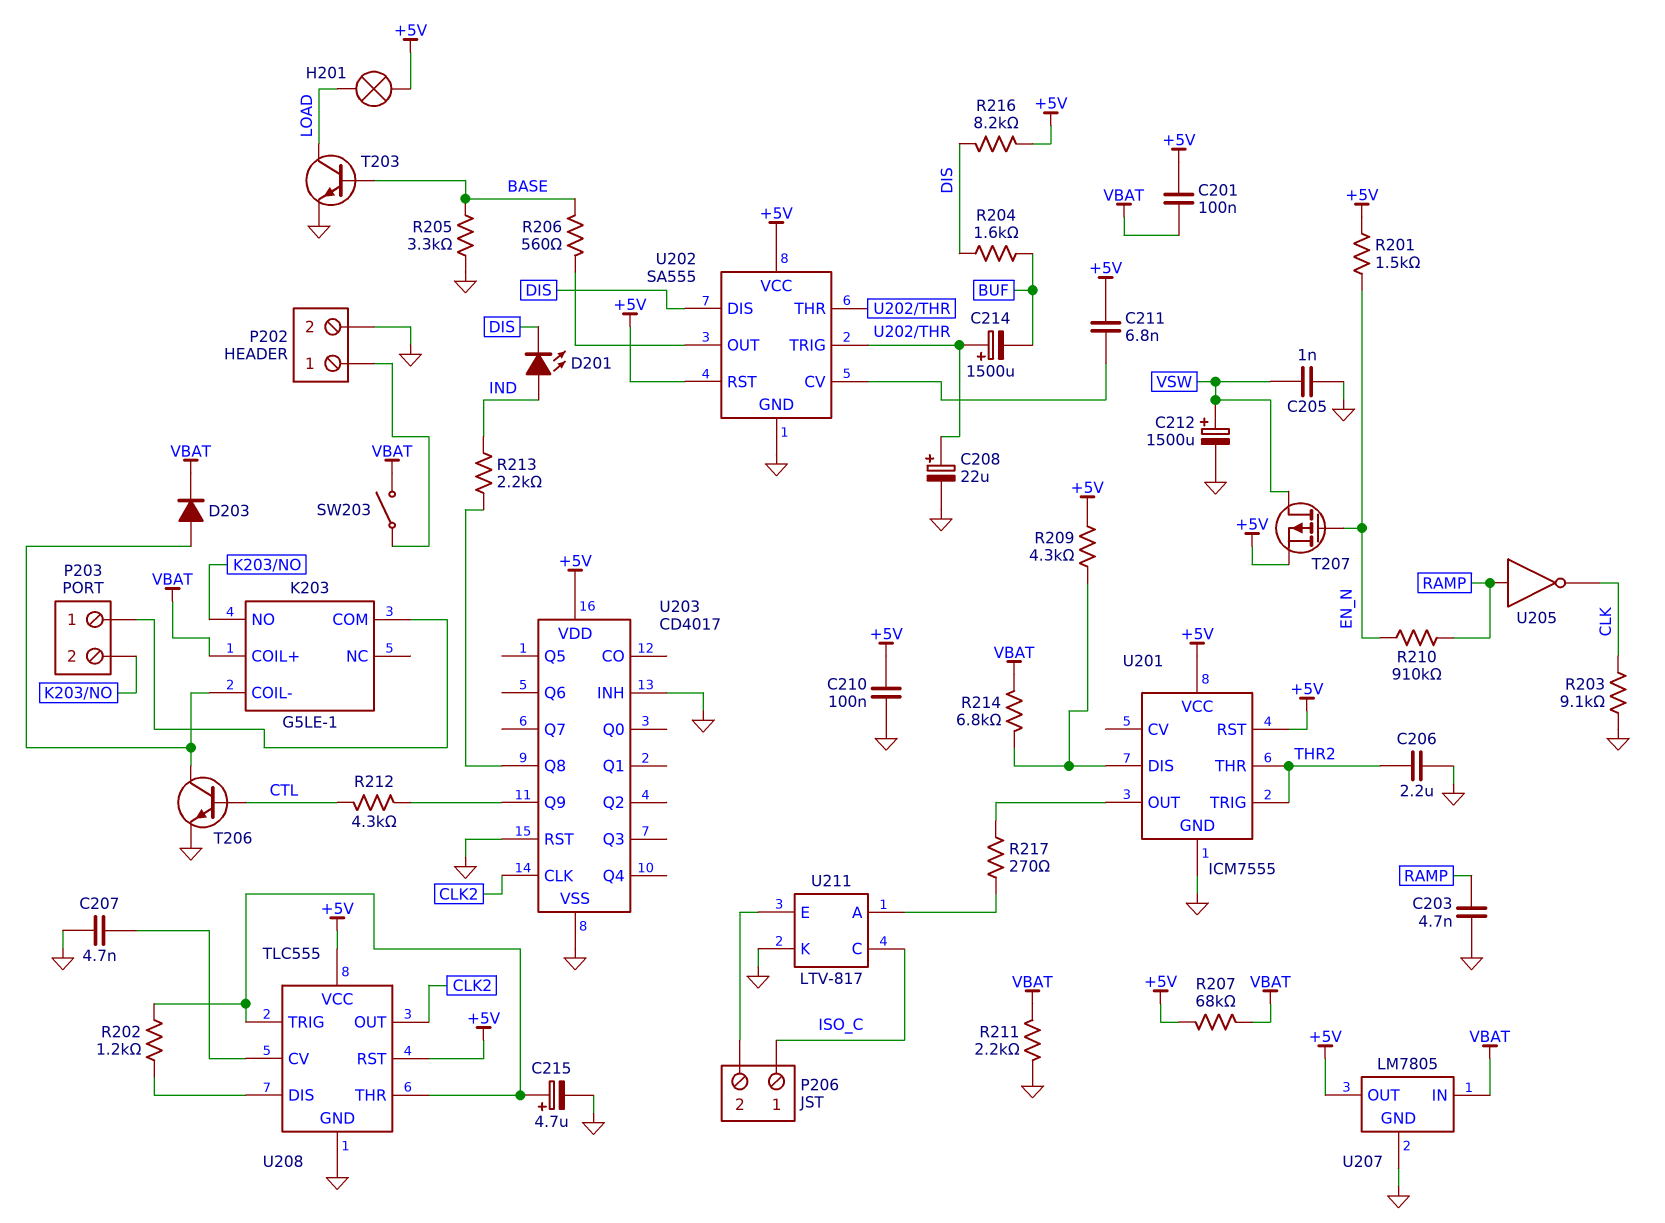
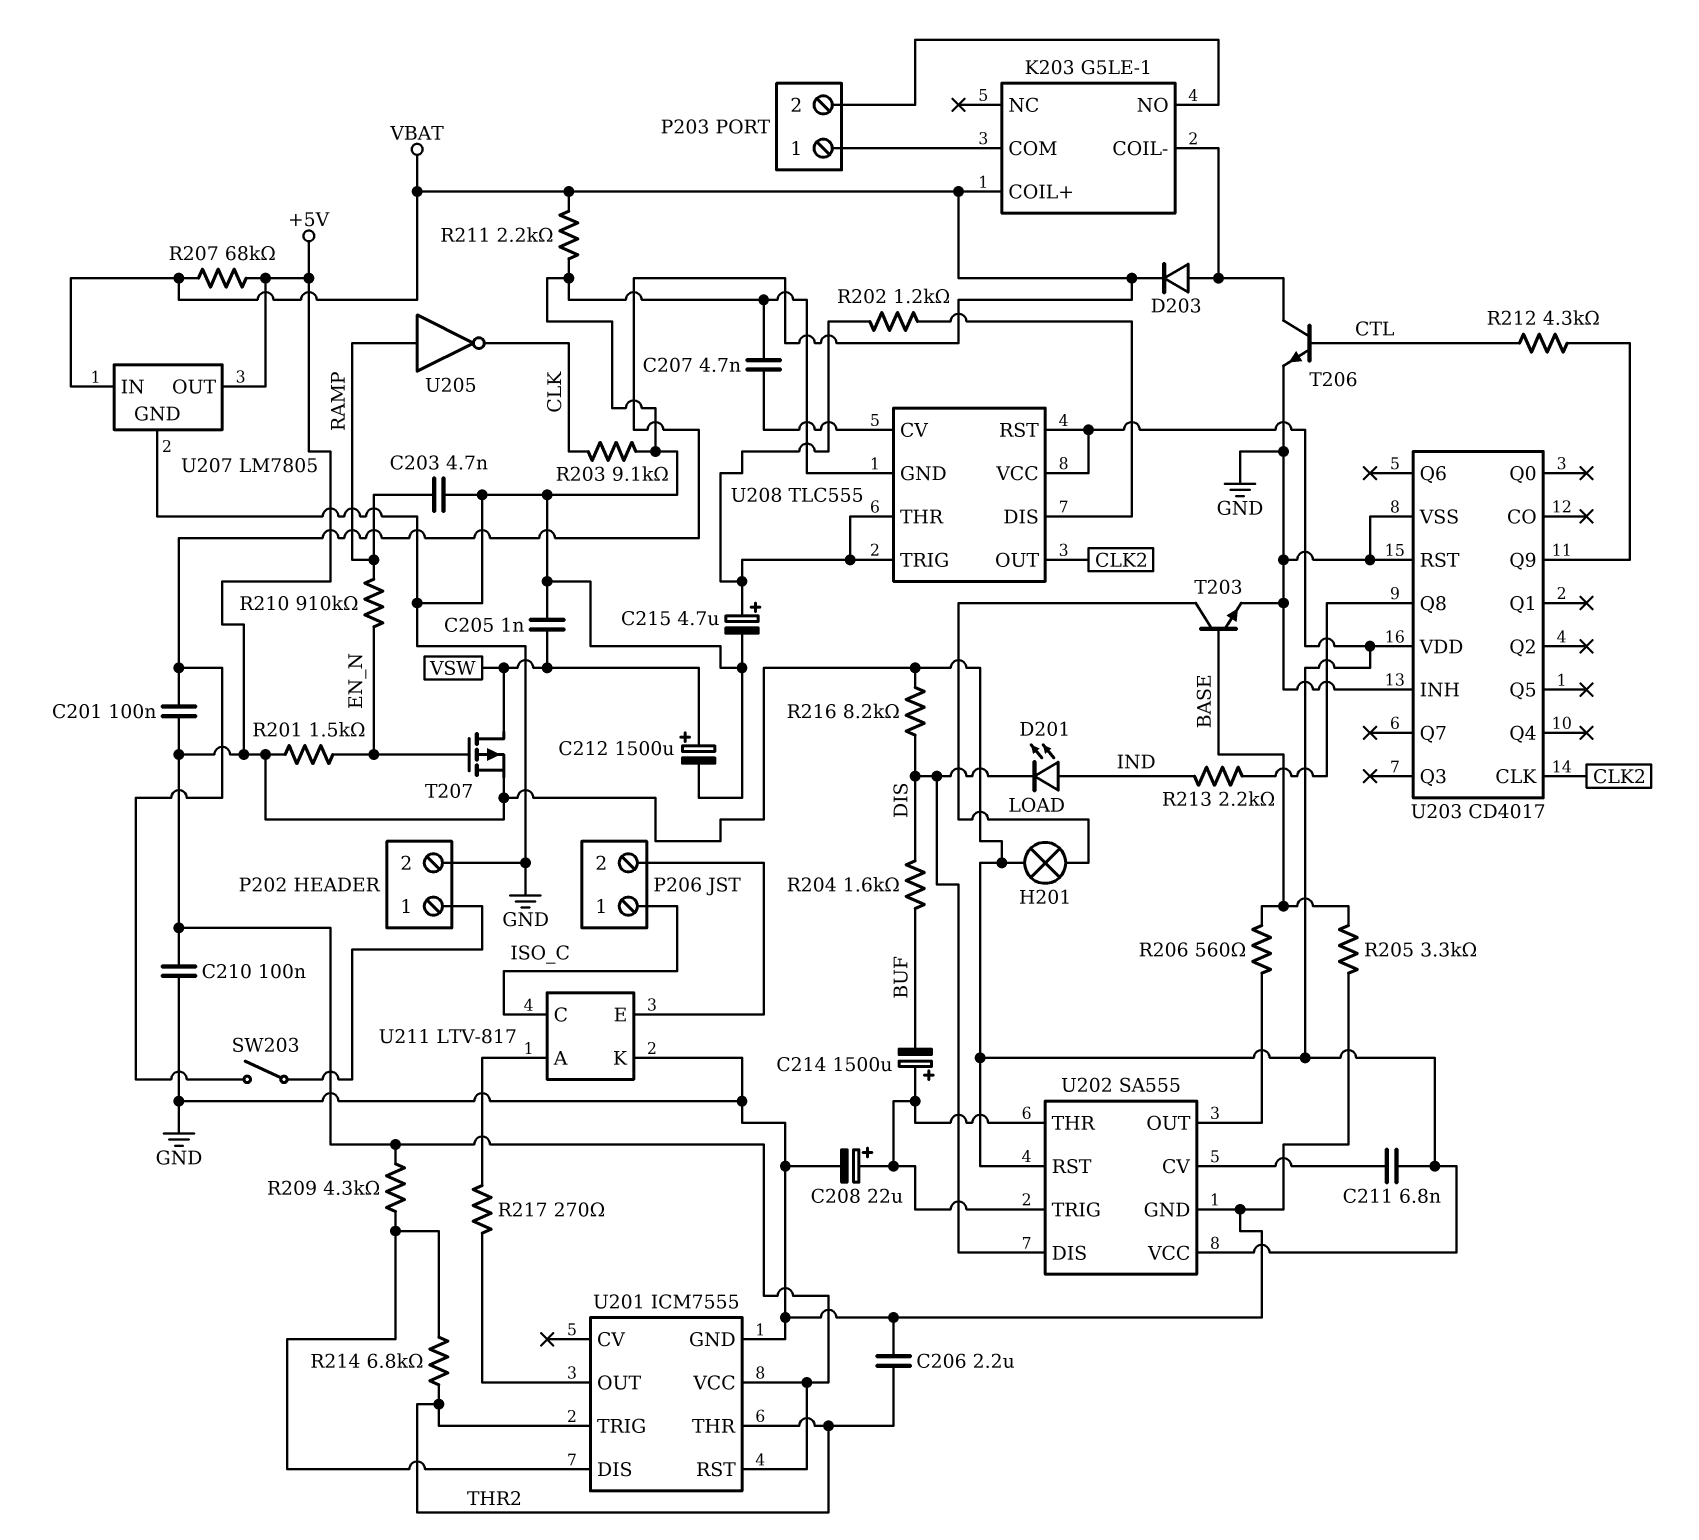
R214: 6.8k (U201/DIS, VBAT) -> 6.8k (THR2, U201/DIS)

